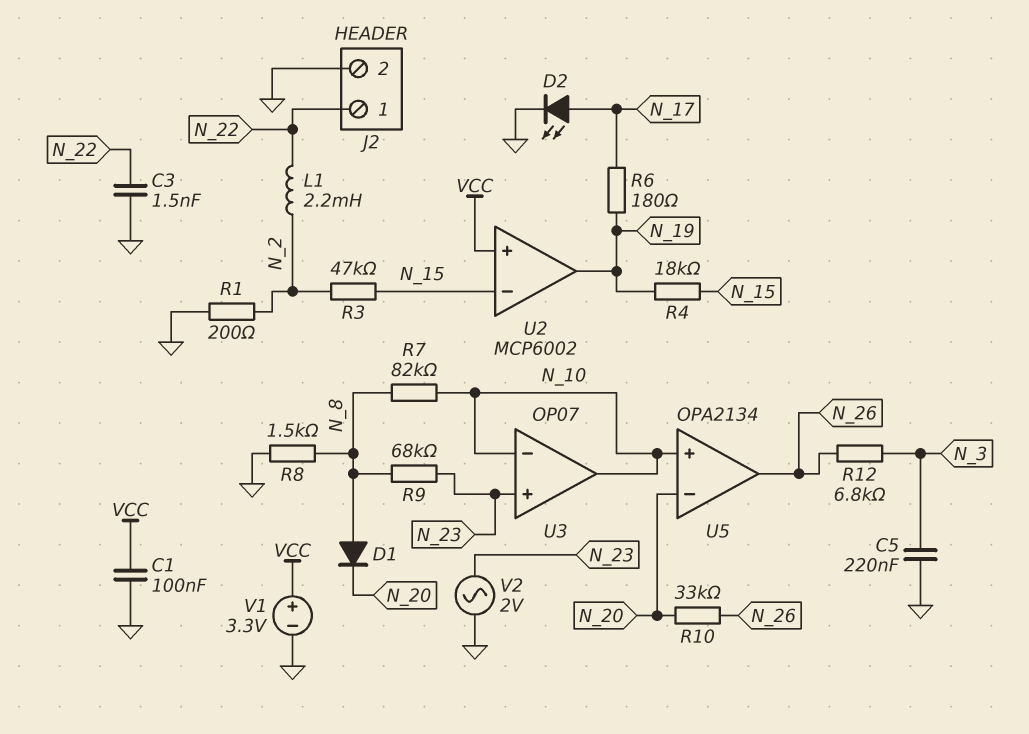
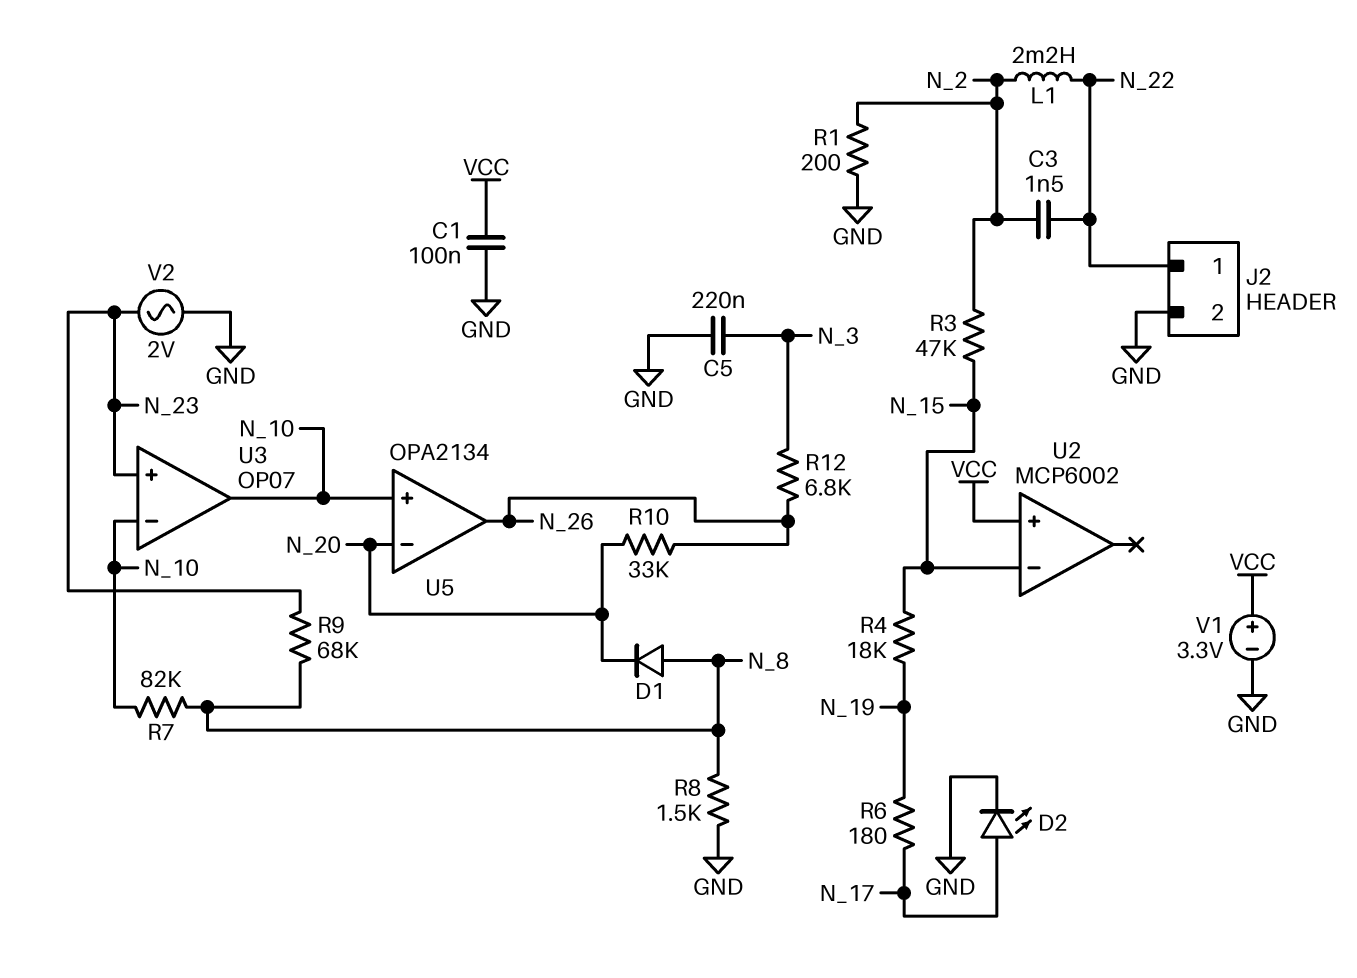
C3: 1.5nF (GND, N_22) -> 1.5nF (N_2, N_22)
U2 pin out: N_19 -> none

